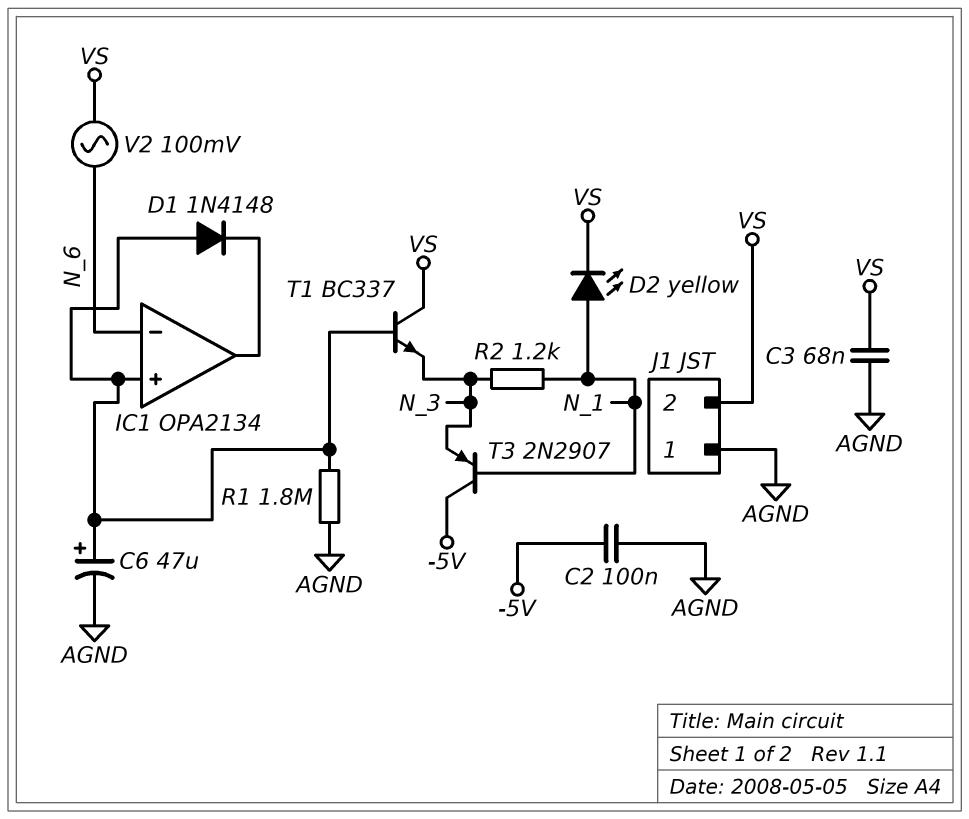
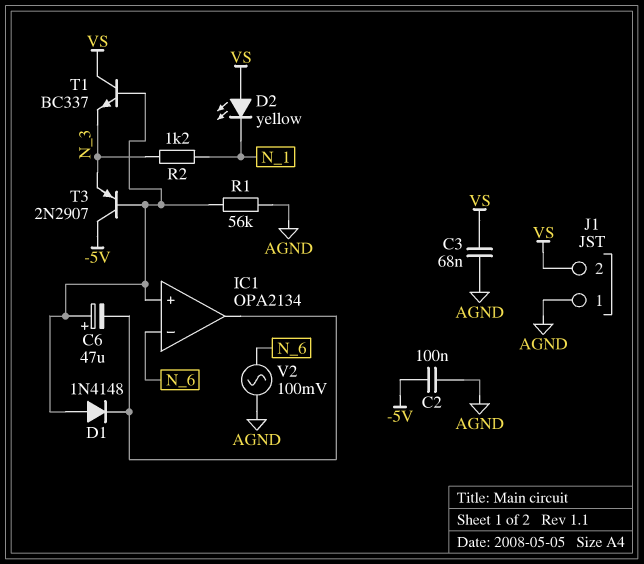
C6: 47uF (plus IC1/in+, minus AGND) -> 47uF (plus IC1/in+, minus IC1/out)
D2: LED yellow (A N_1, K VS) -> LED yellow (A VS, K N_1)
R1: 1.8M (AGND, IC1/in+) -> 56k (AGND, IC1/in+)
T3: PNP 2N2907 (B N_1, C -5V, E N_3) -> PNP 2N2907 (B IC1/in+, C -5V, E N_3)
V2: AC 100mV (N_6, VS) -> AC 100mV (AGND, N_6)

